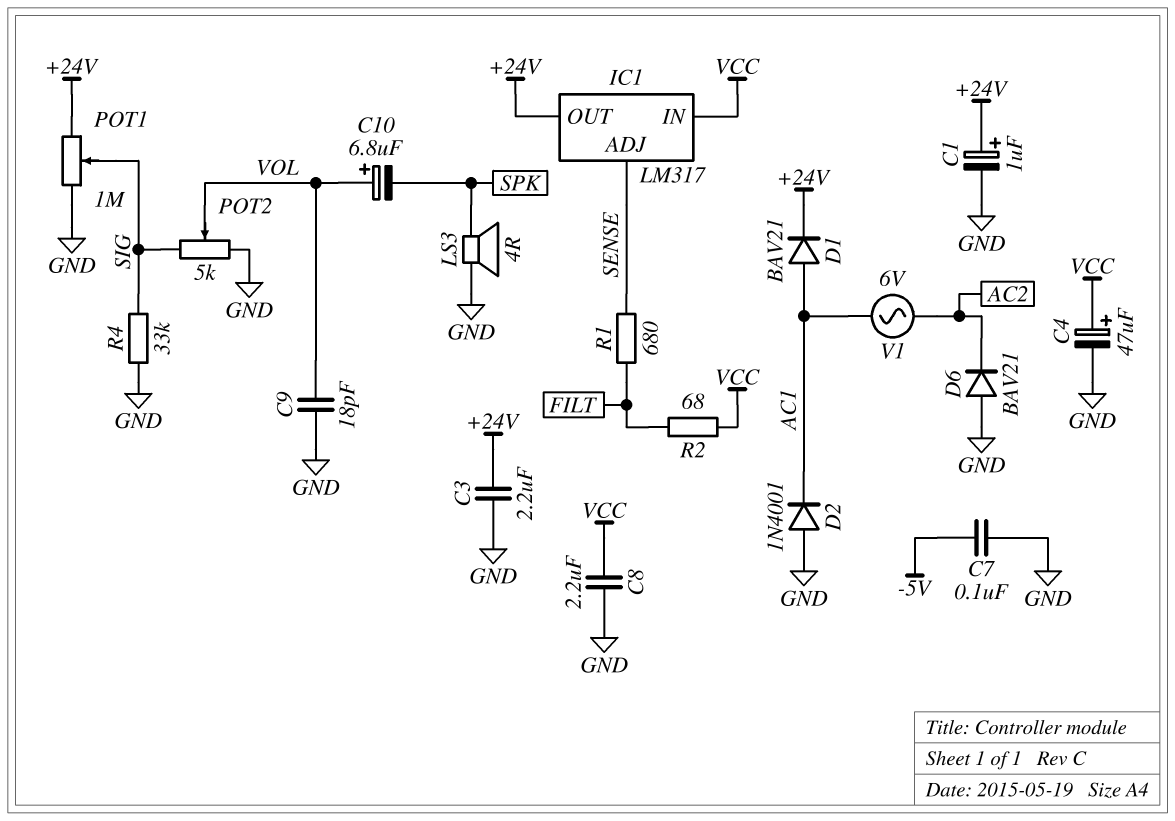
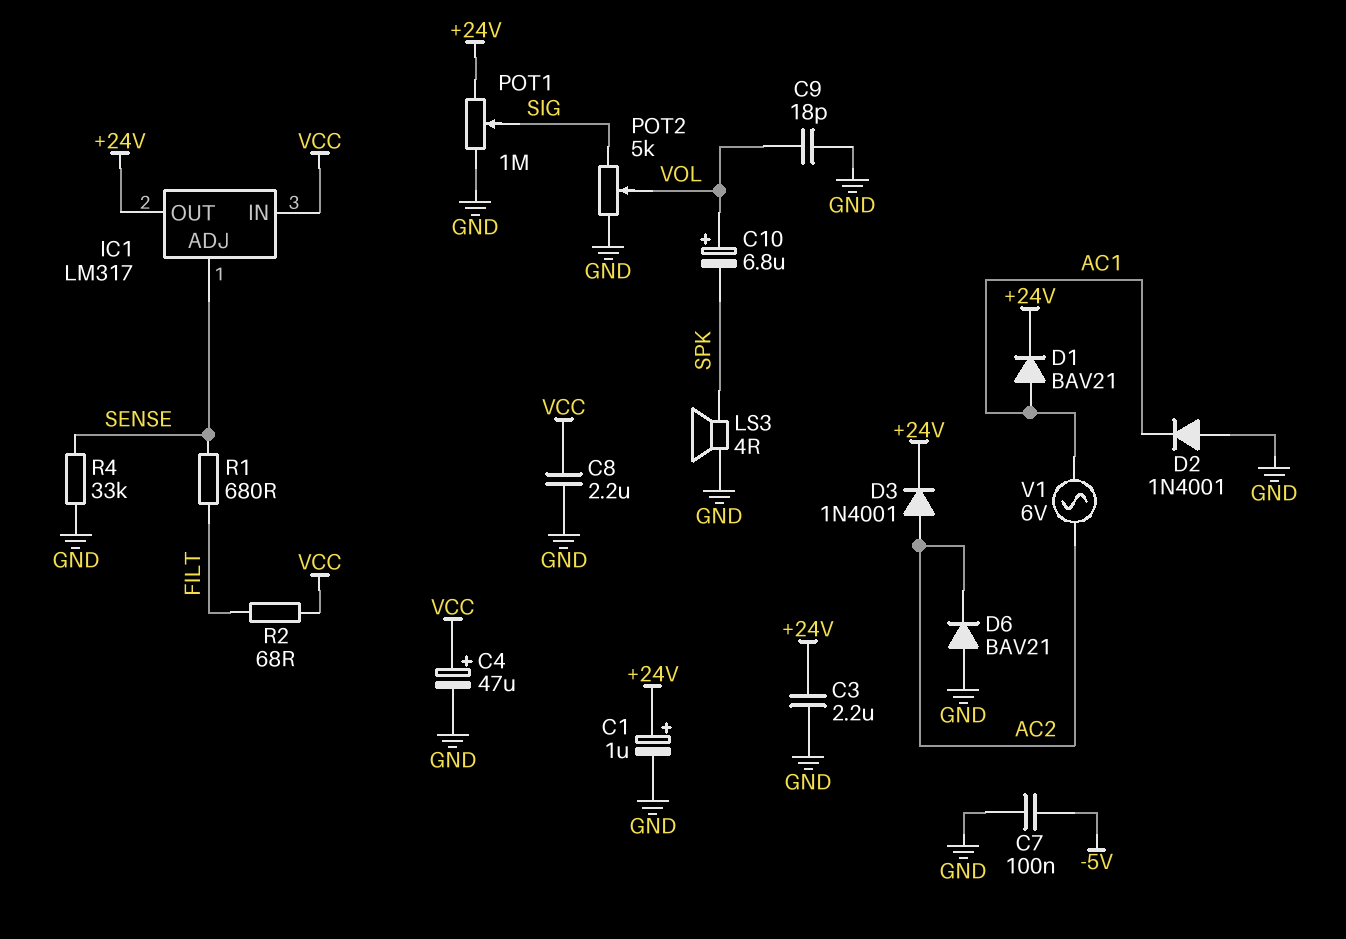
D3: none -> diode 1N4001 (A AC2, K +24V)
R4: 33k (GND, SIG) -> 33k (GND, SENSE)

